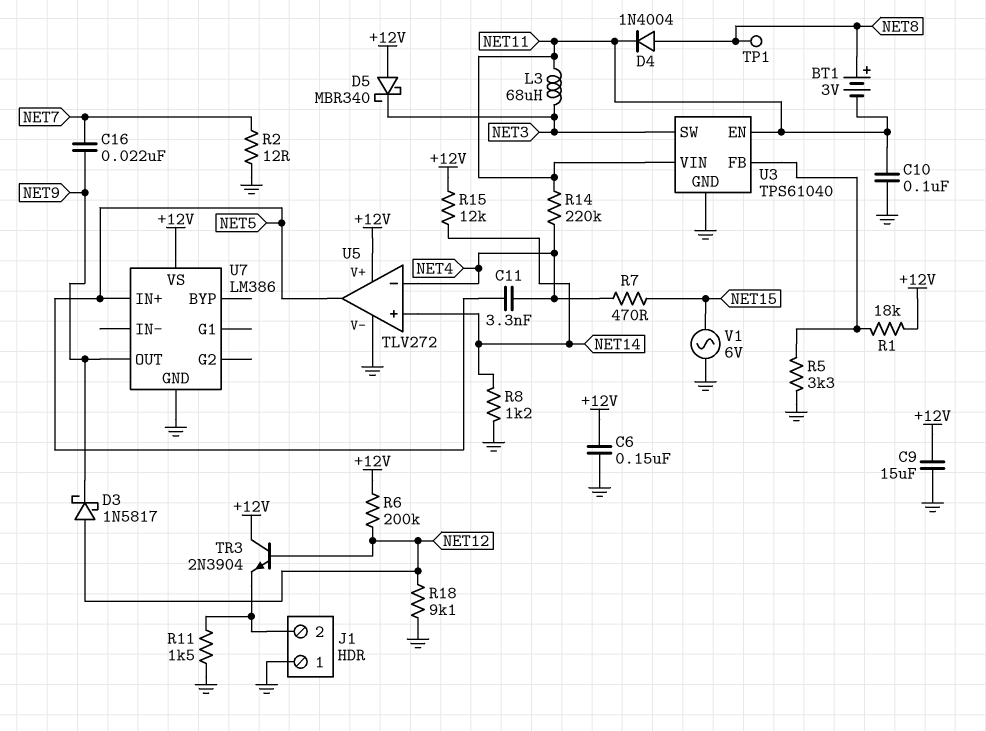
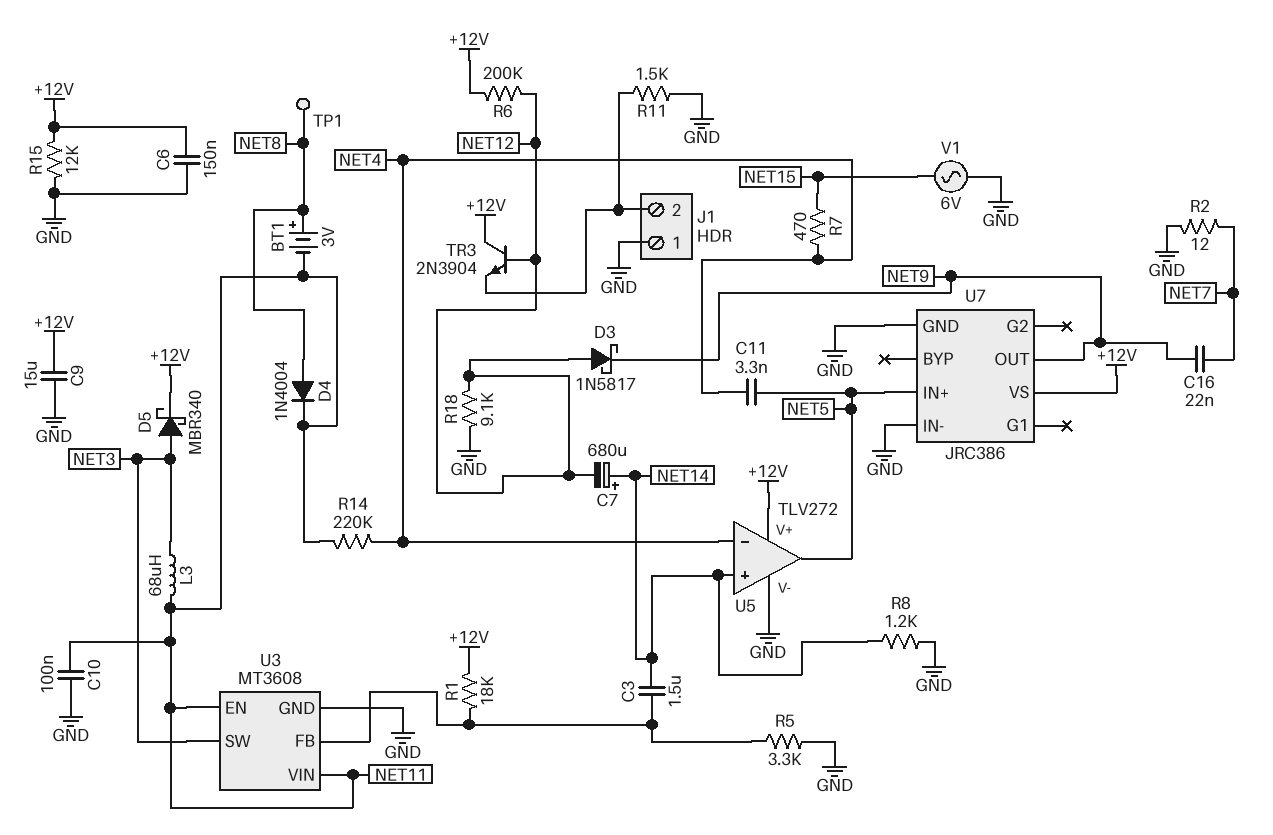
C3: none -> 1.5uF (NET14, U3/FB)
C7: none -> 680uF (plus NET14, minus NET12)
D5: schottky MBR340 (A +12V, K NET3) -> schottky MBR340 (A NET3, K +12V)
R15: 12k (+12V, NET14) -> 12k (+12V, GND)
U3: TPS61040 -> MT3608
U7: LM386 -> JRC386
U7 pin IN-: none -> GND

